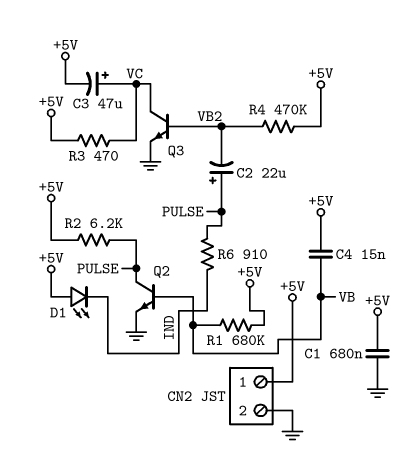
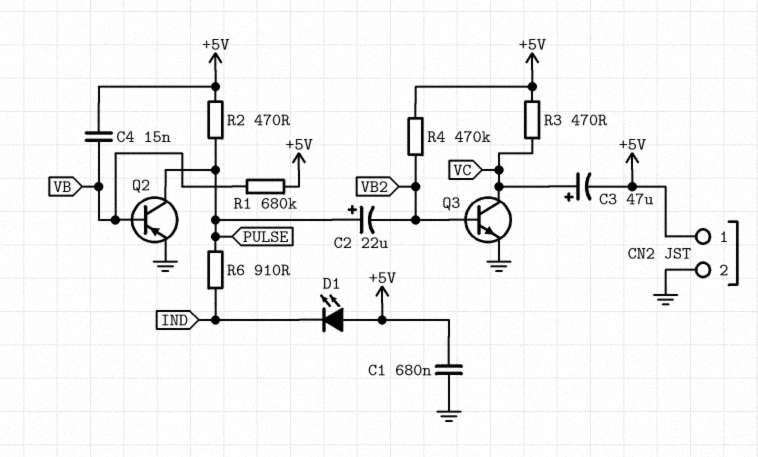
Q2: NPN (B VB, C PULSE, E GND) -> PNP (B VB, C PULSE, E GND)
R2: 6.2k (+5V, PULSE) -> 470 (+5V, PULSE)

